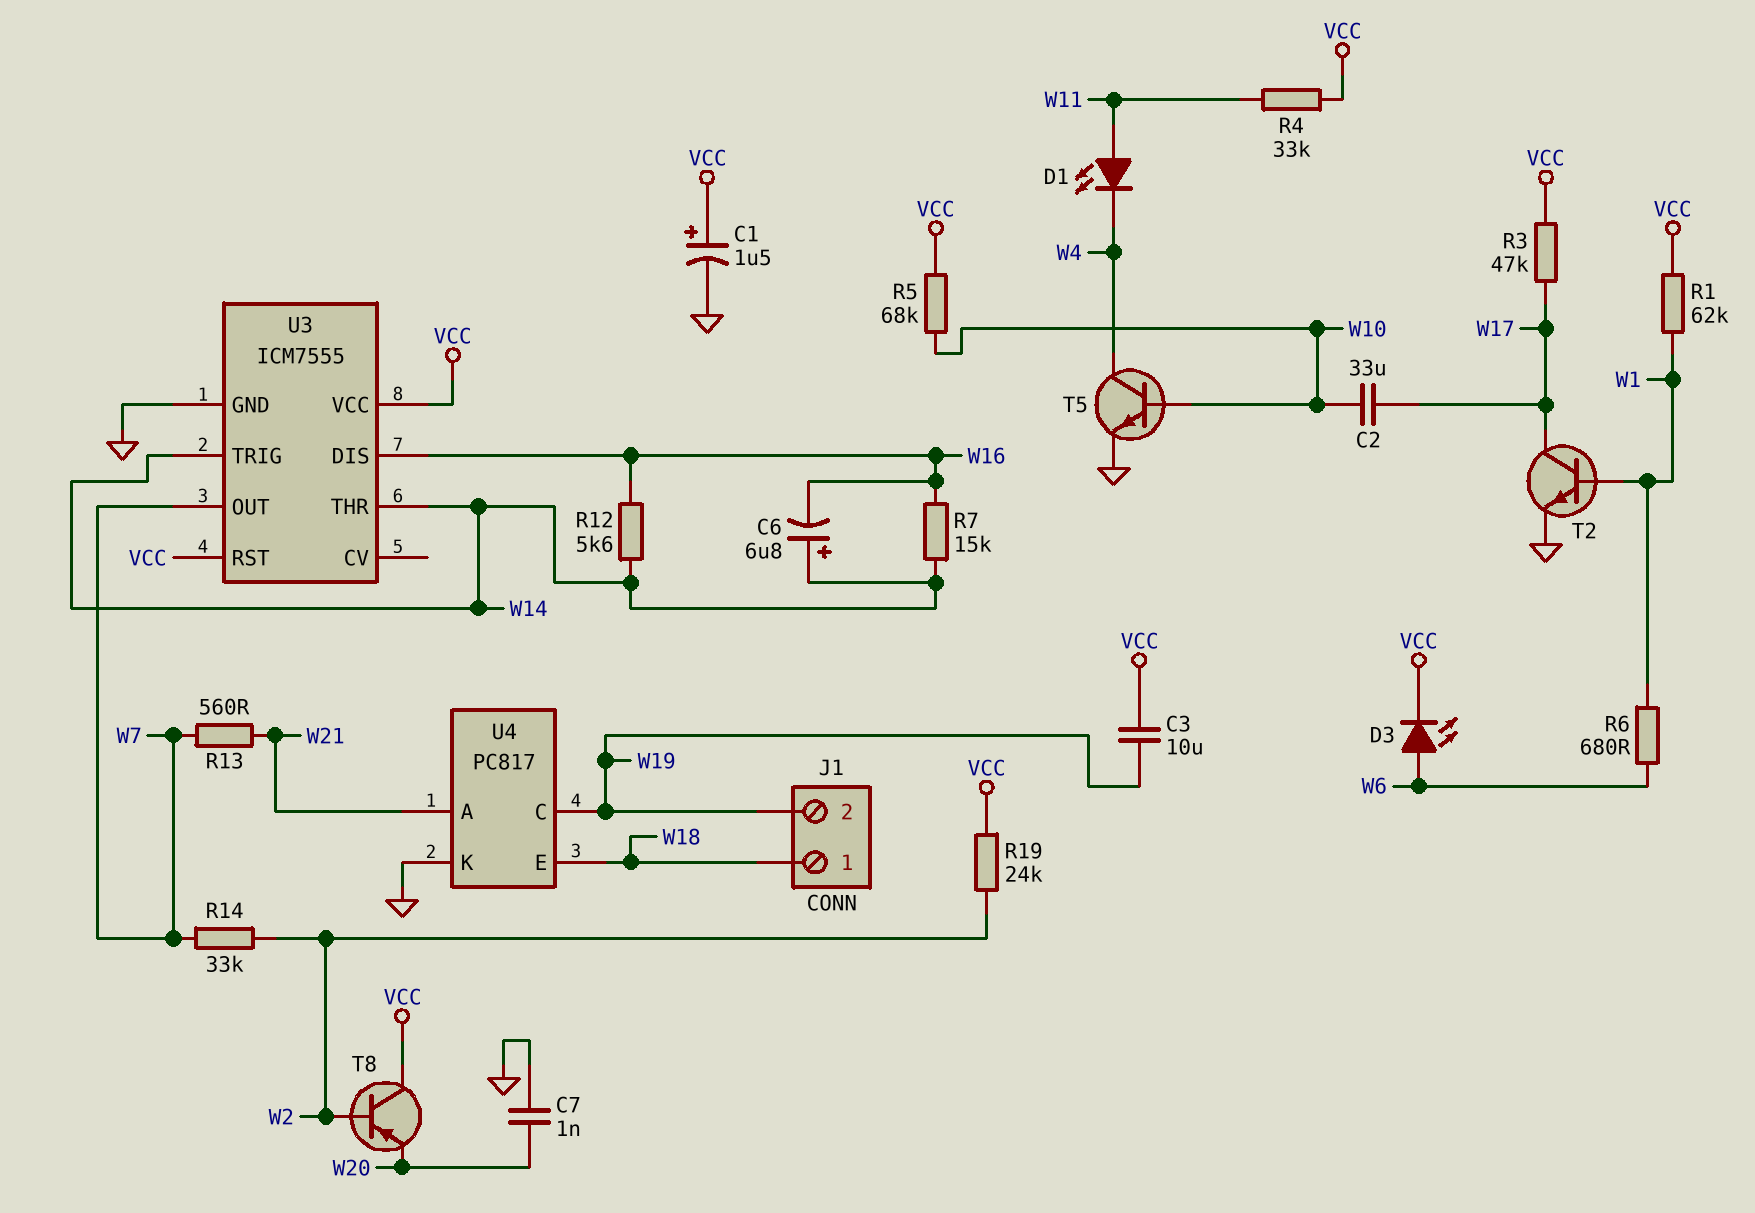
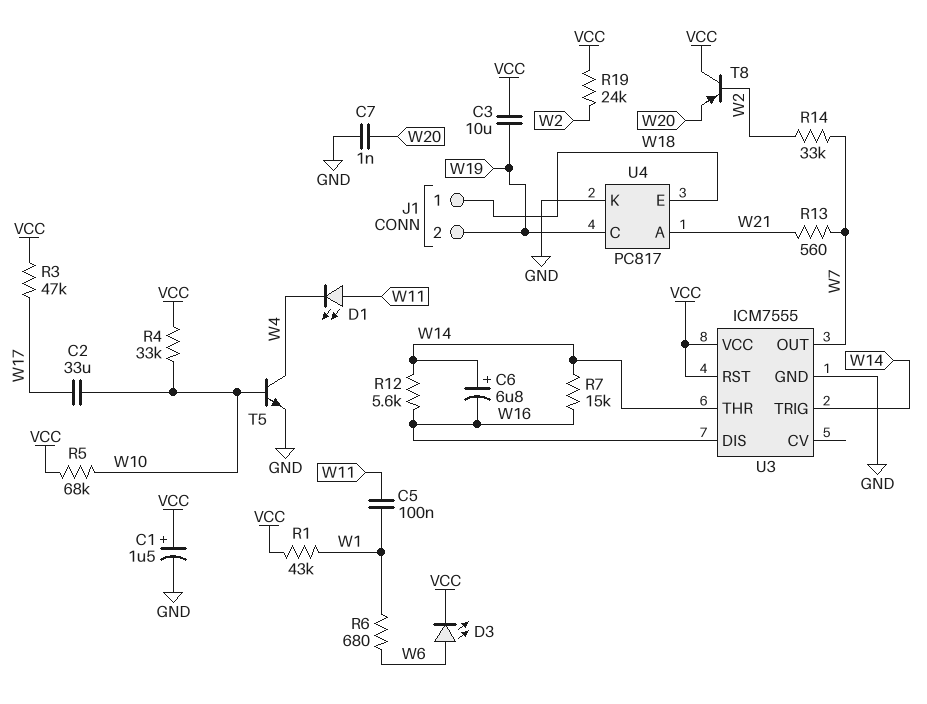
C5: none -> 100nF (W1, W11)
R1: 62k (VCC, W1) -> 43k (VCC, W1)
R4: 33k (VCC, W11) -> 33k (VCC, W10)
T2: NPN (B W1, C W17, E GND) -> none

